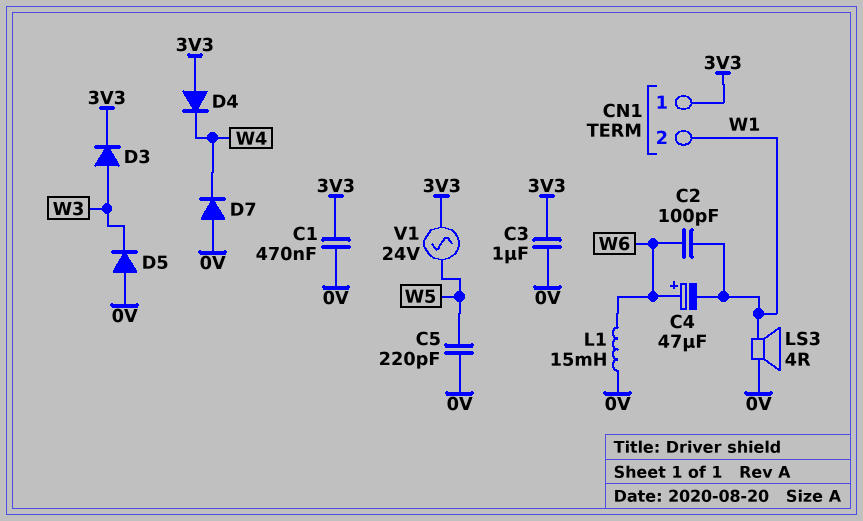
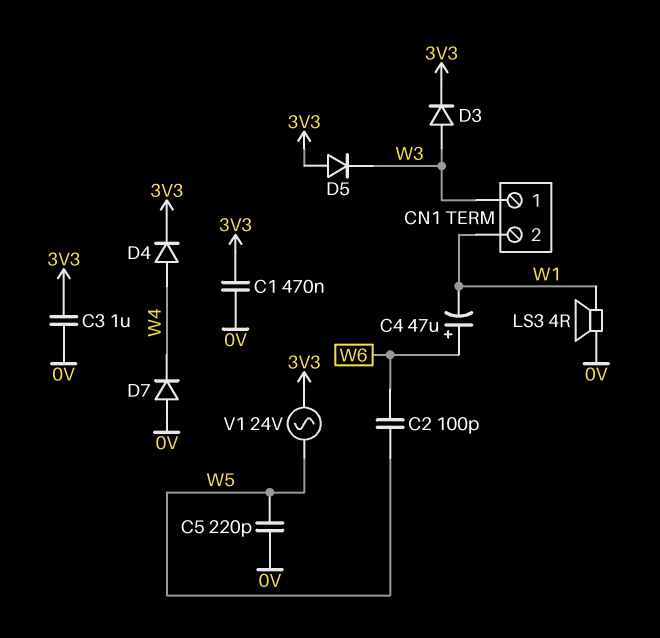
C2: 100pF (W1, W6) -> 100pF (W5, W6)
CN1 pin 1: 3V3 -> W3
D4: diode (A 3V3, K W4) -> diode (A W4, K 3V3)
D5: diode (A 0V, K W3) -> diode (A 3V3, K W3)
L1: 15mH (0V, W6) -> none

